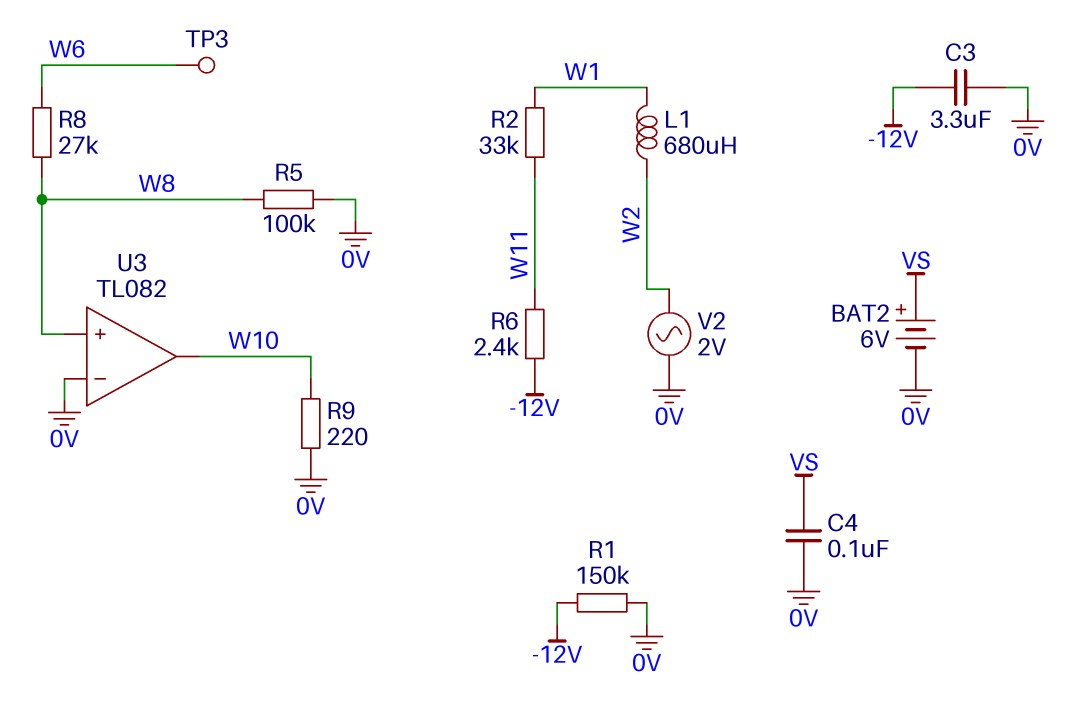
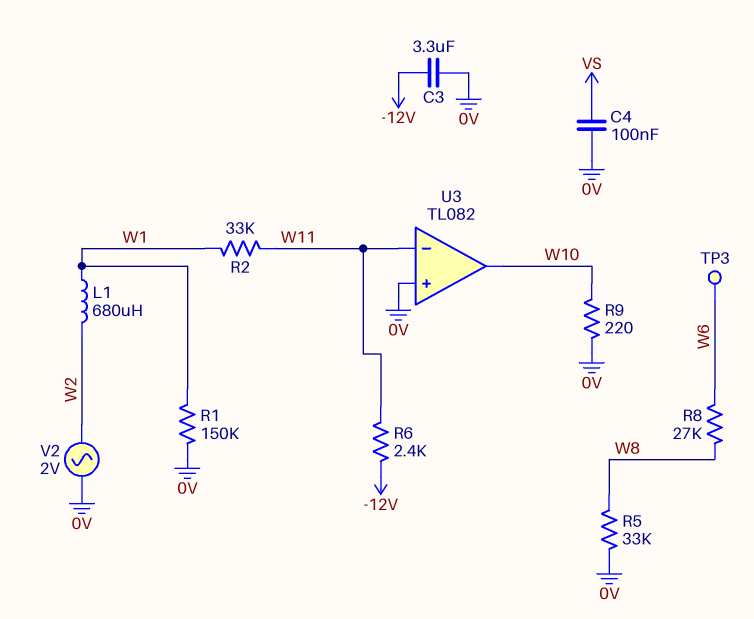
BAT2: 6V (plus VS, minus 0V) -> none
R1: 150k (-12V, 0V) -> 150k (0V, W1)
R5: 100k (0V, W8) -> 33k (0V, W8)
U3 pin in+: W8 -> 0V
U3 pin in-: 0V -> W11

